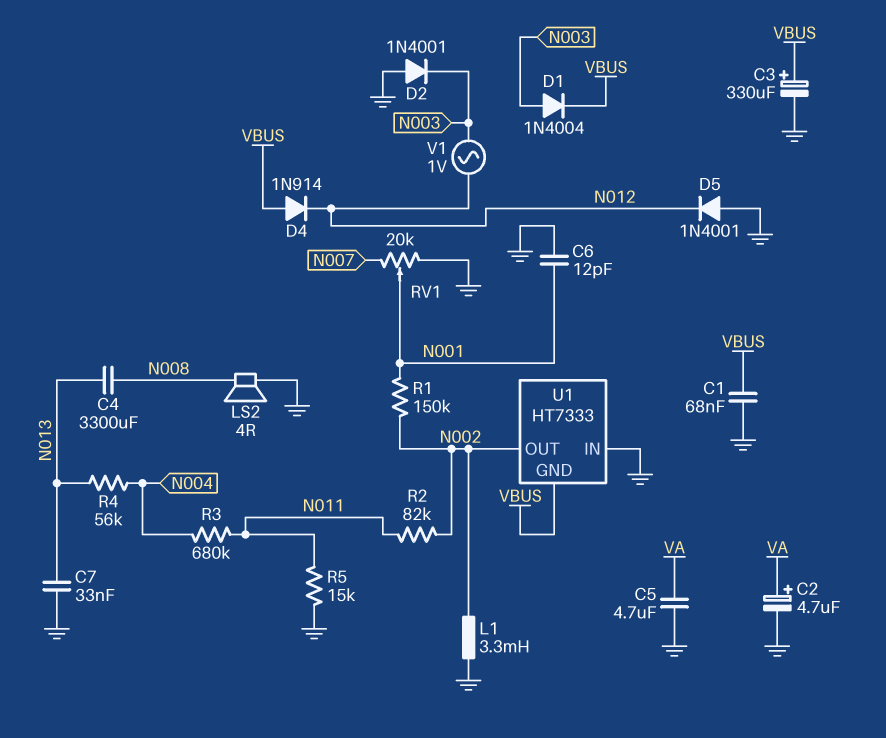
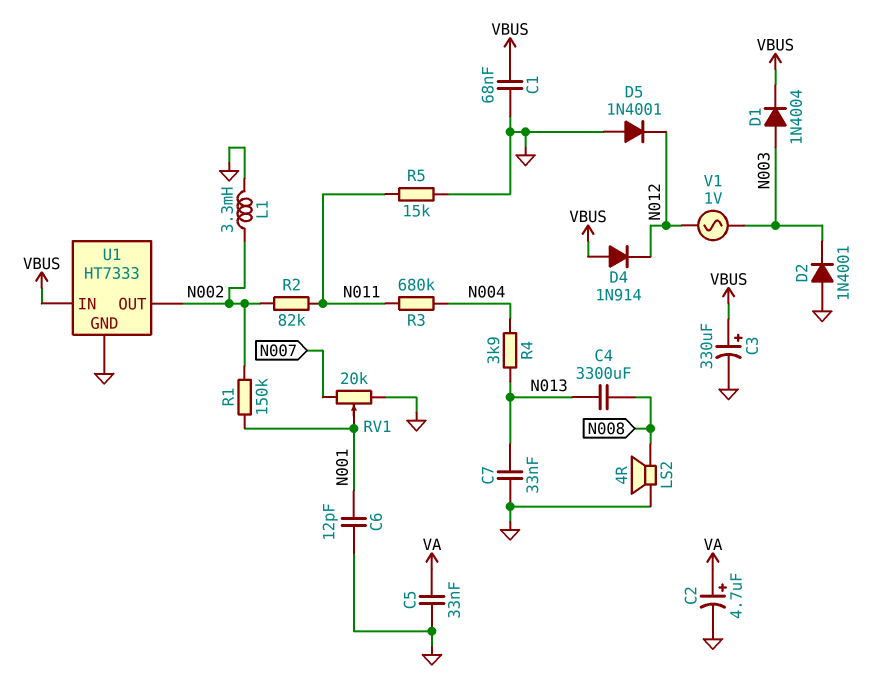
C5: 4.7uF (GND, VA) -> 33nF (GND, VA)
R4: 56k (N004, N013) -> 3.9k (N004, N013)
U1 pin GND: VBUS -> GND
U1 pin IN: GND -> VBUS

